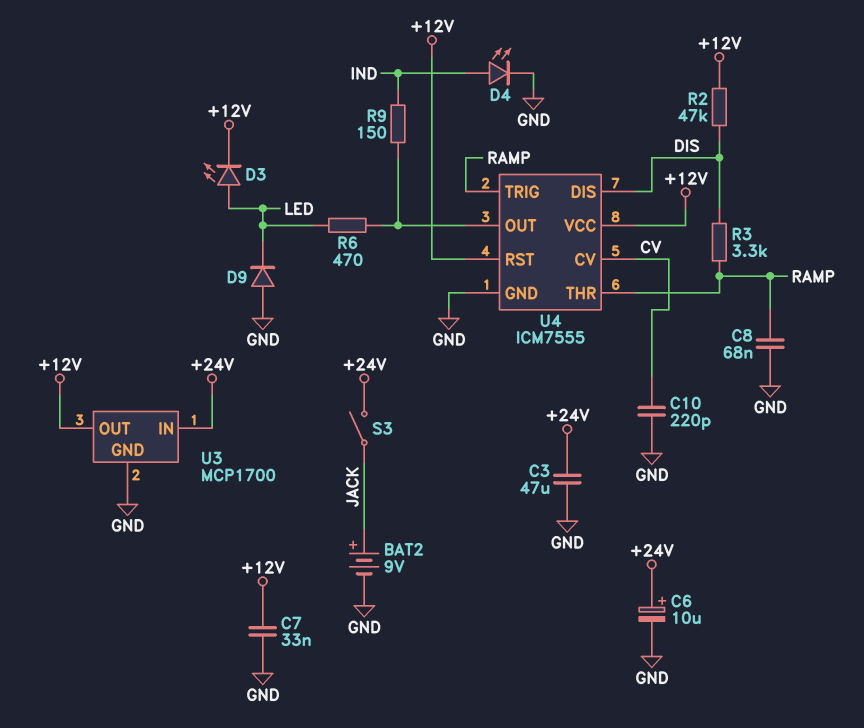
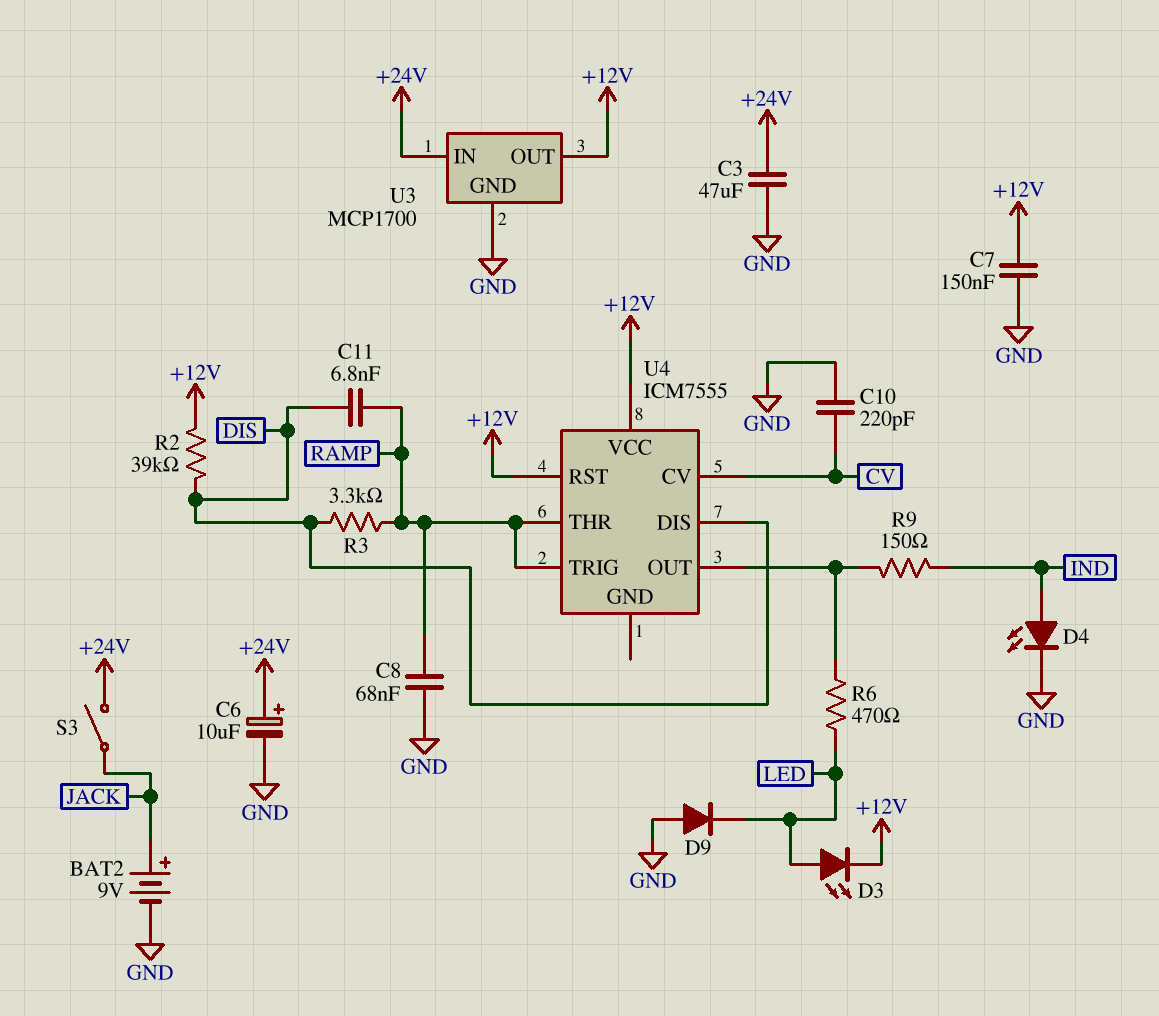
C7: 33nF (+12V, GND) -> 150nF (+12V, GND)
C11: none -> 6.8nF (DIS, RAMP)
R2: 47k (+12V, DIS) -> 39k (+12V, DIS)
U4 pin GND: GND -> none

